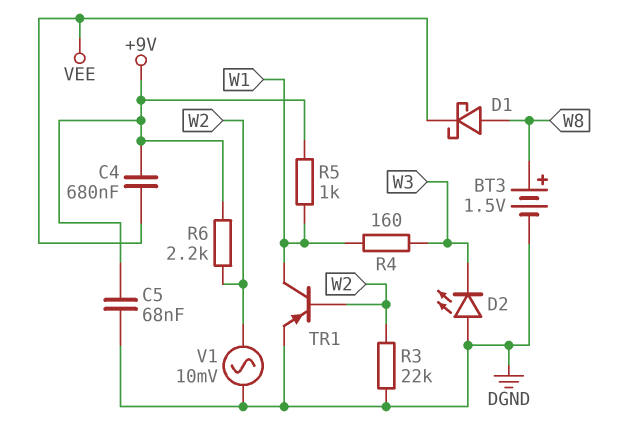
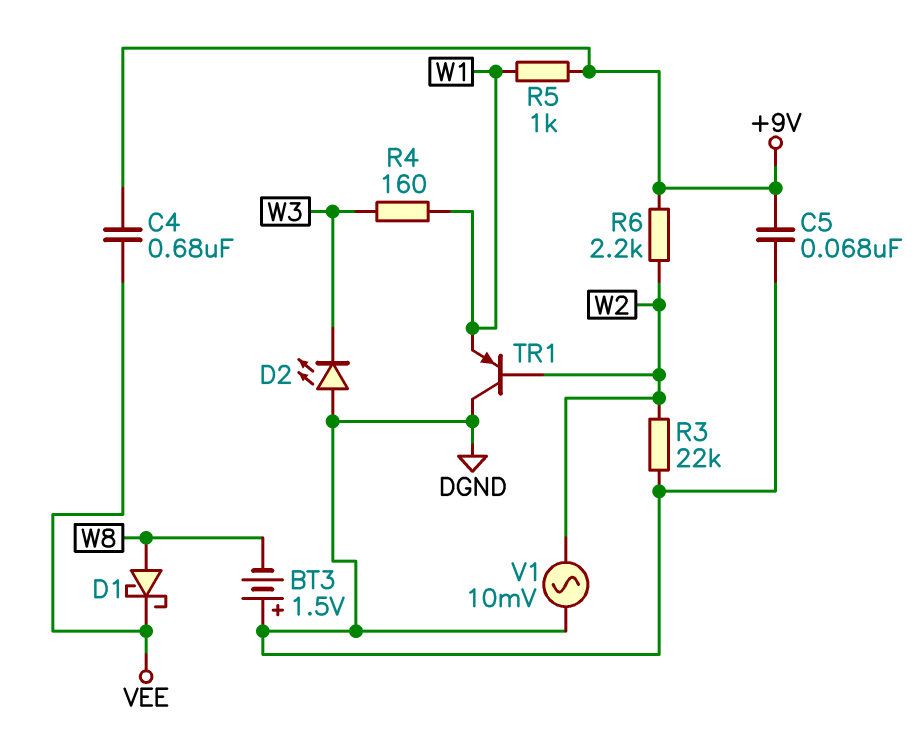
BT3: 1.5V (plus W8, minus DGND) -> 1.5V (plus DGND, minus W8)
TR1: PNP (B W2, C W1, E DGND) -> PNP (B W2, C DGND, E W1)

